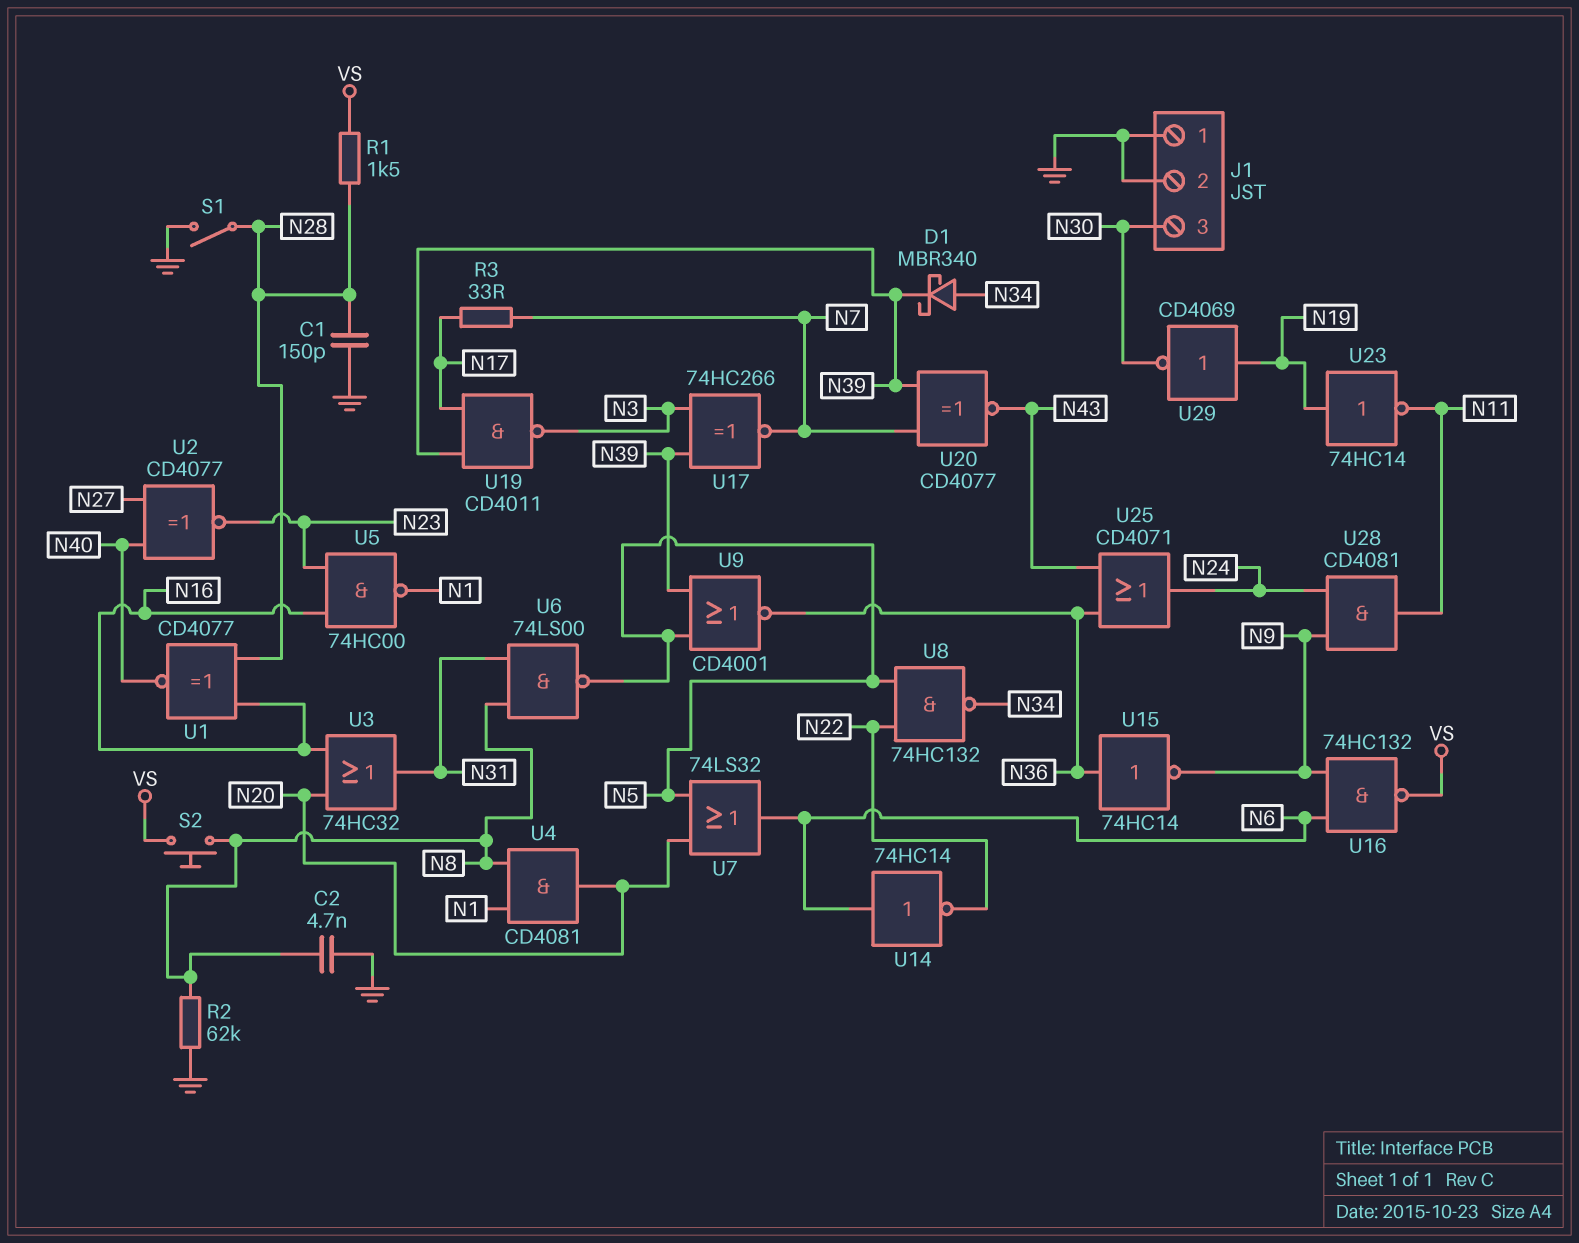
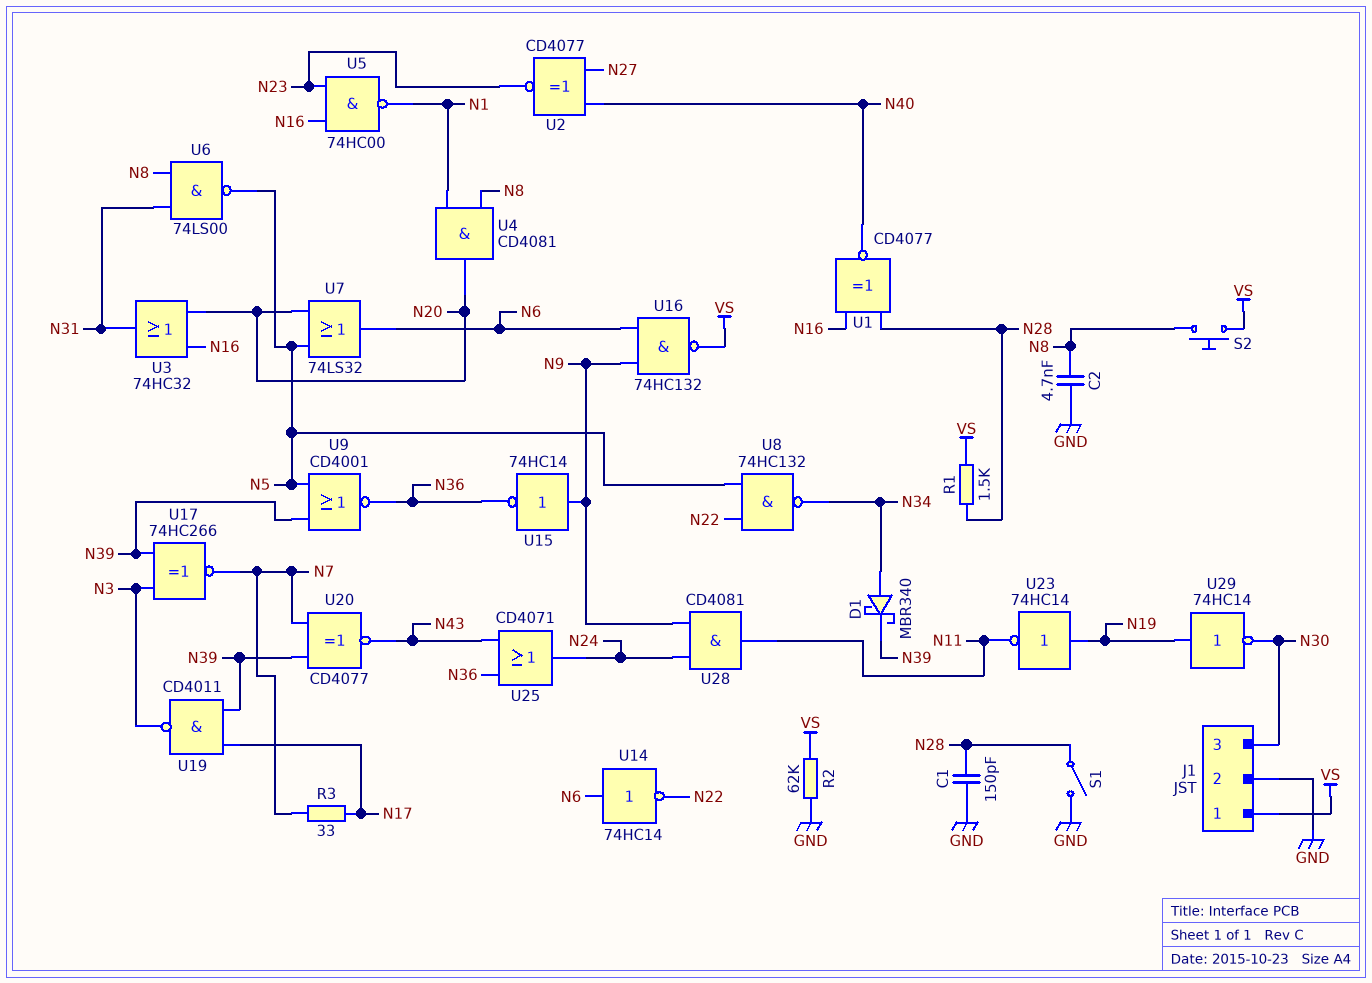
J1 pin 1: GND -> VS
R2: 62k (GND, N8) -> 62k (GND, VS)
U15: NOT 74HC14 (in N36, out N9) -> NOT 74HC14 (in N9, out N36)
U29: NOT CD4069 (in N19, out N30) -> NOT 74HC14 (in N19, out N30)

